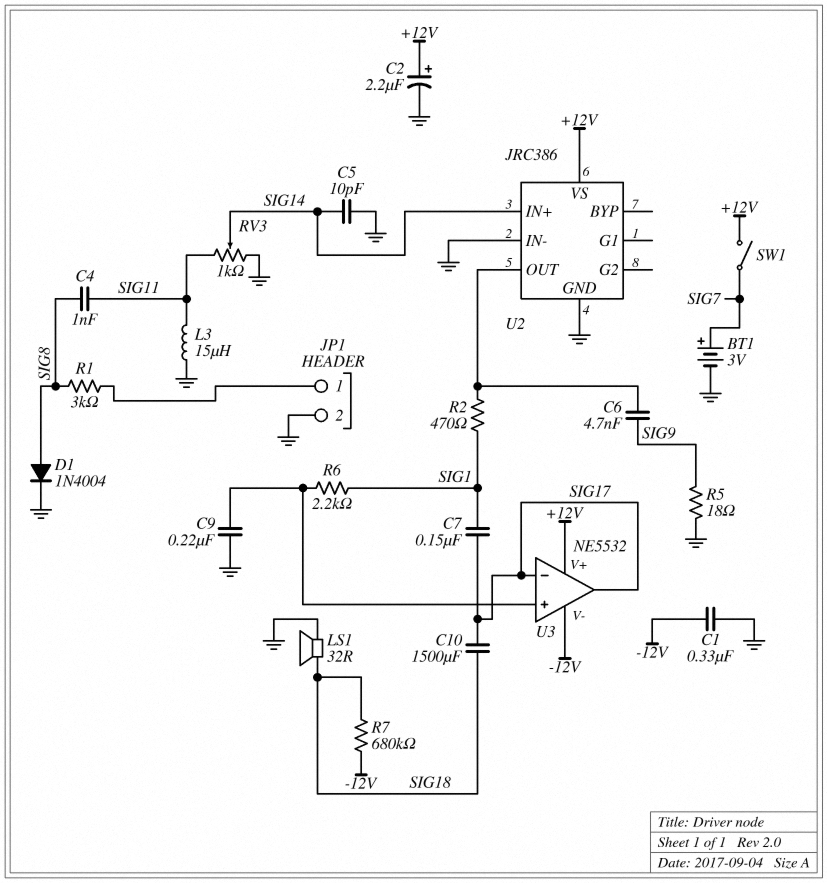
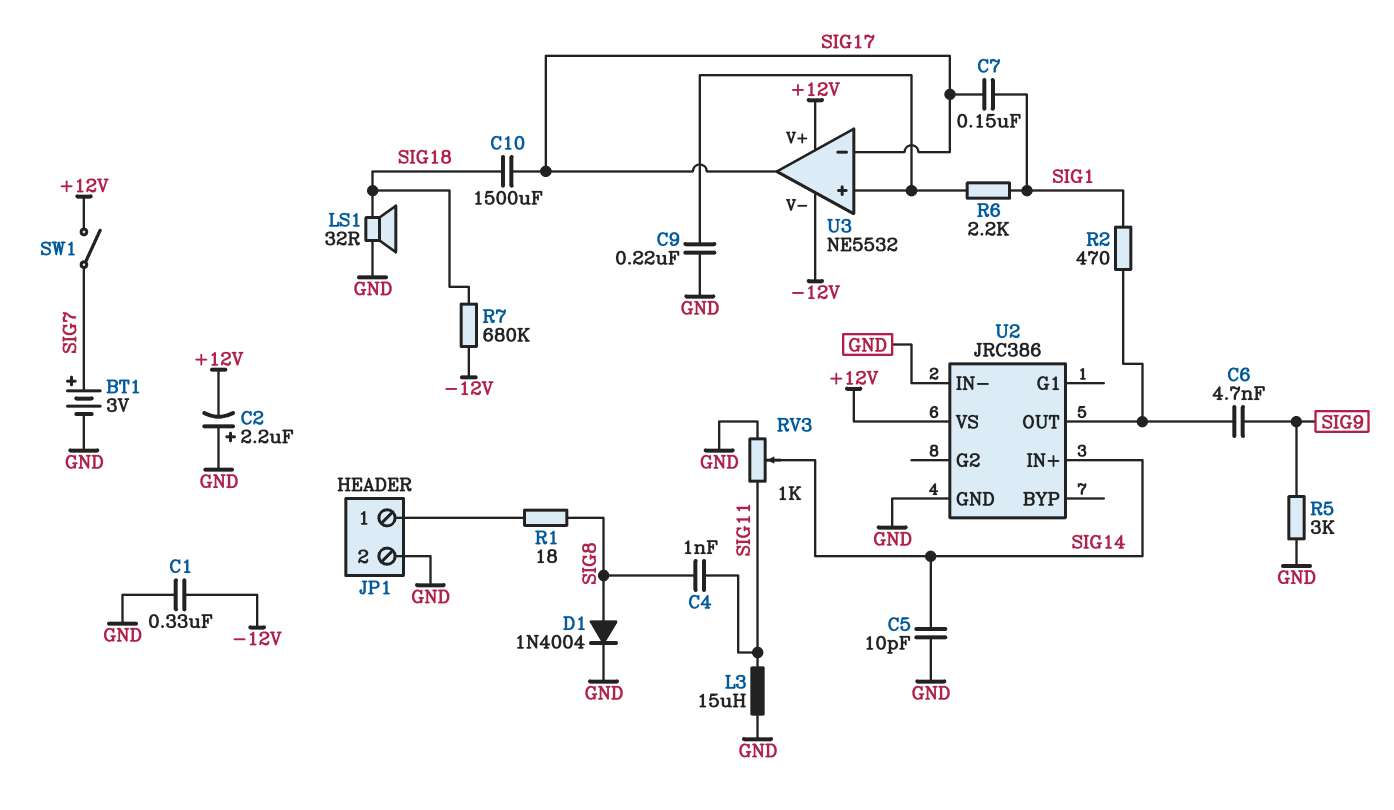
C2: 2.2uF (plus +12V, minus GND) -> 2.2uF (plus GND, minus +12V)
R1: 3k (JP1/1, SIG8) -> 18 (JP1/1, SIG8)
R5: 18 (GND, SIG9) -> 3k (GND, SIG9)

